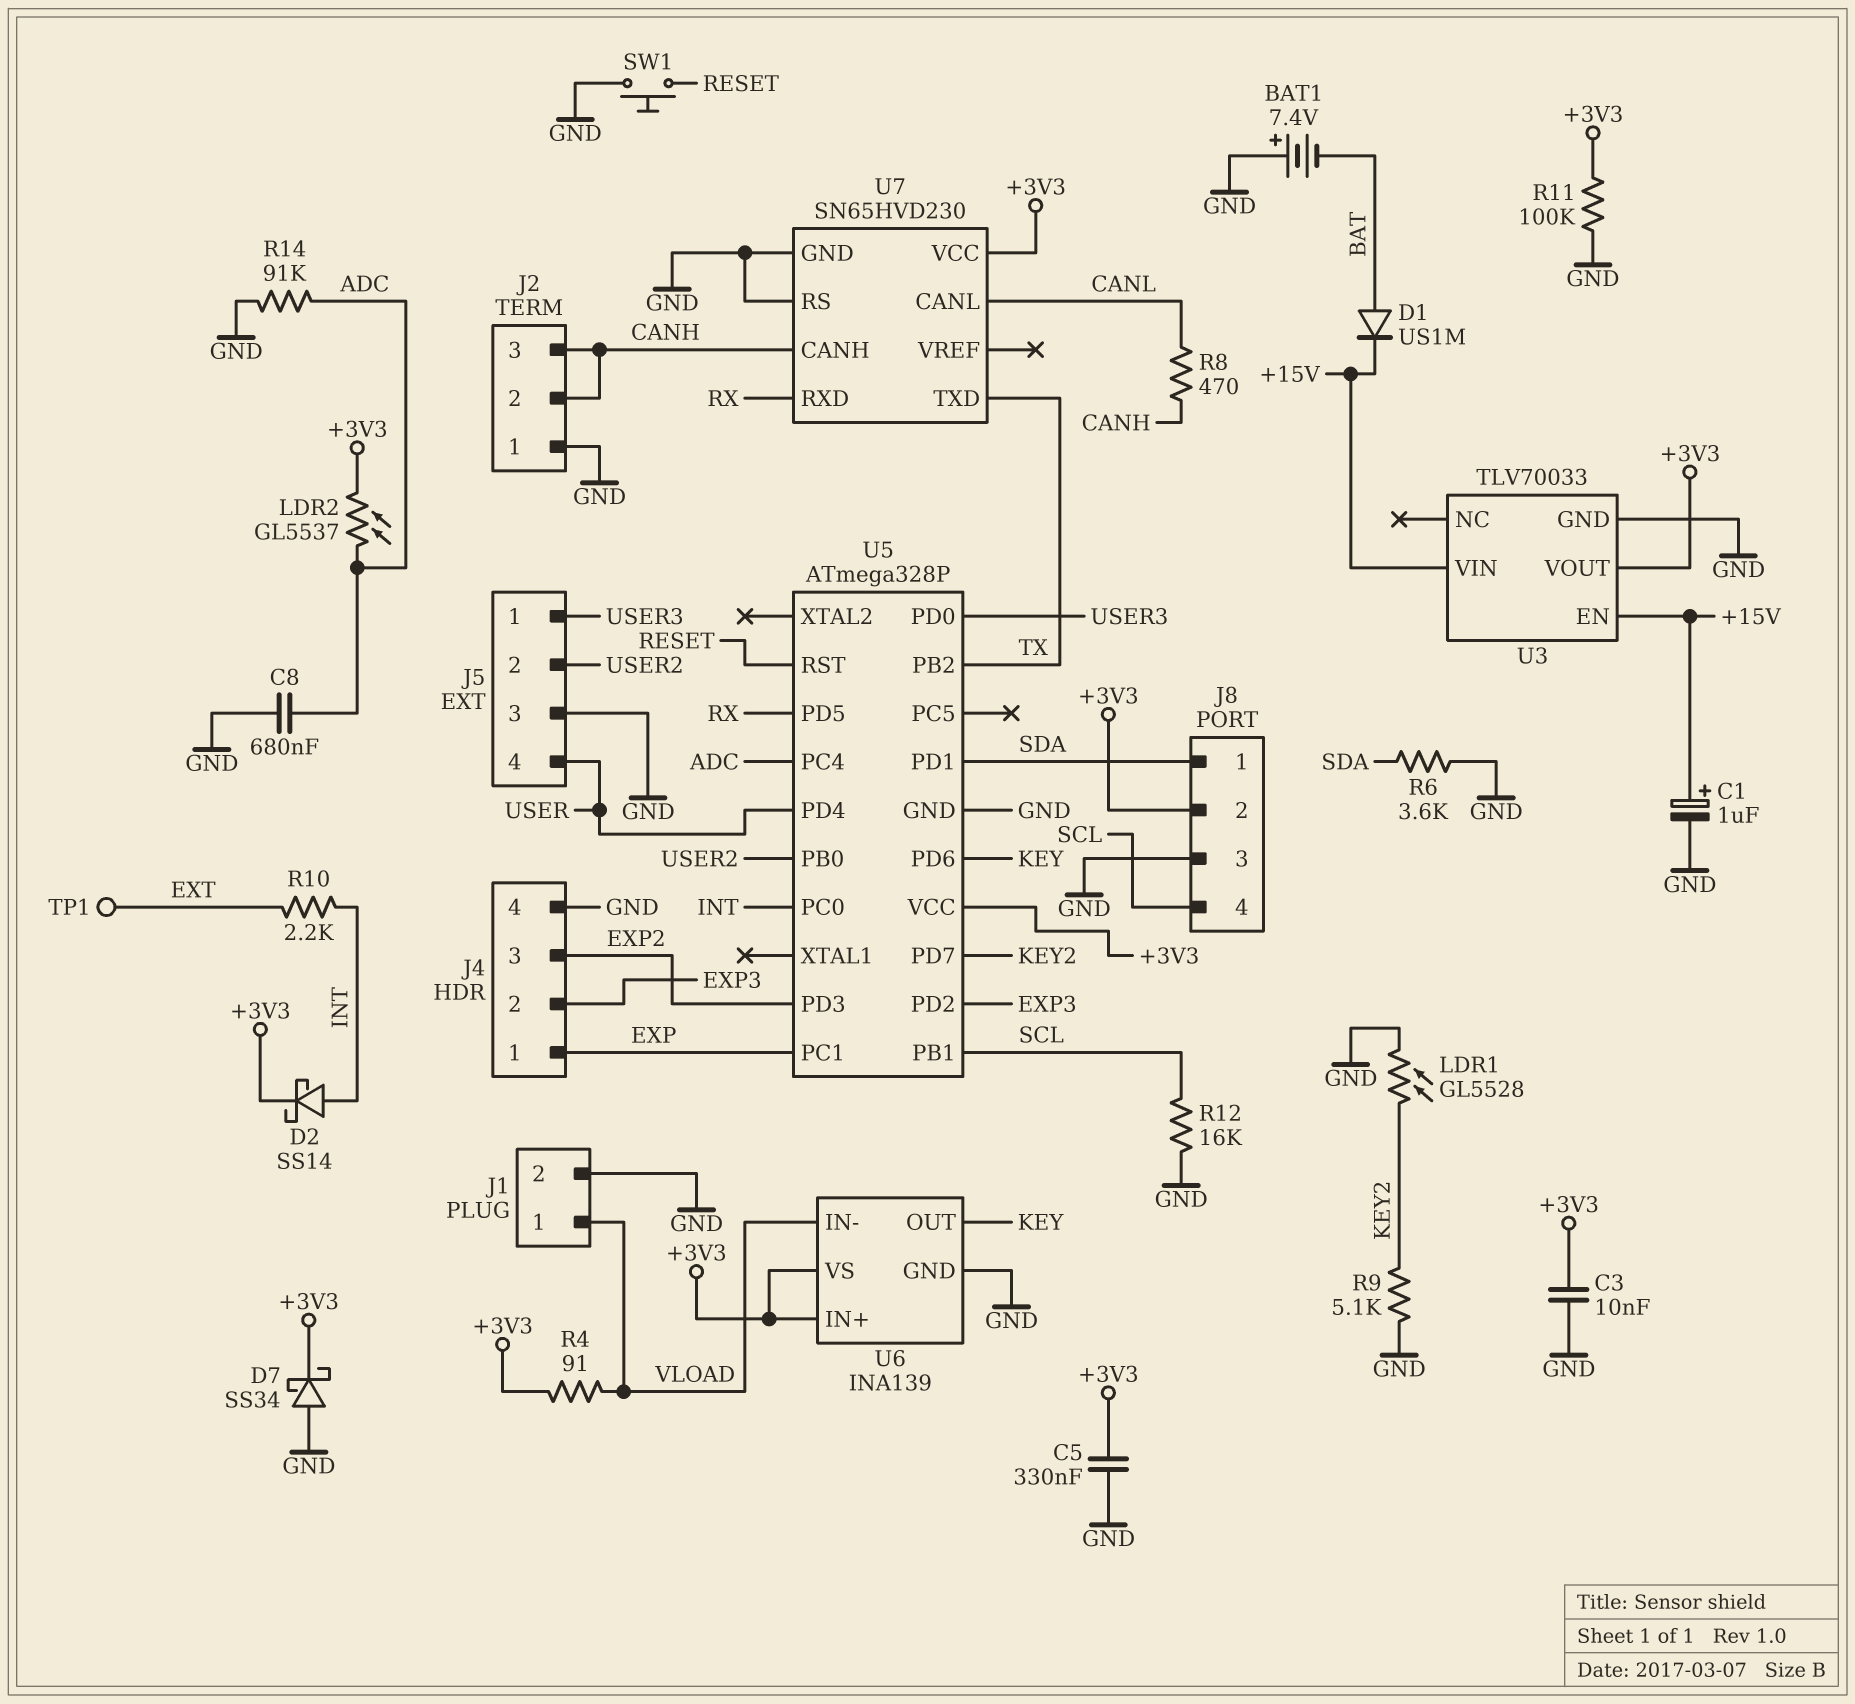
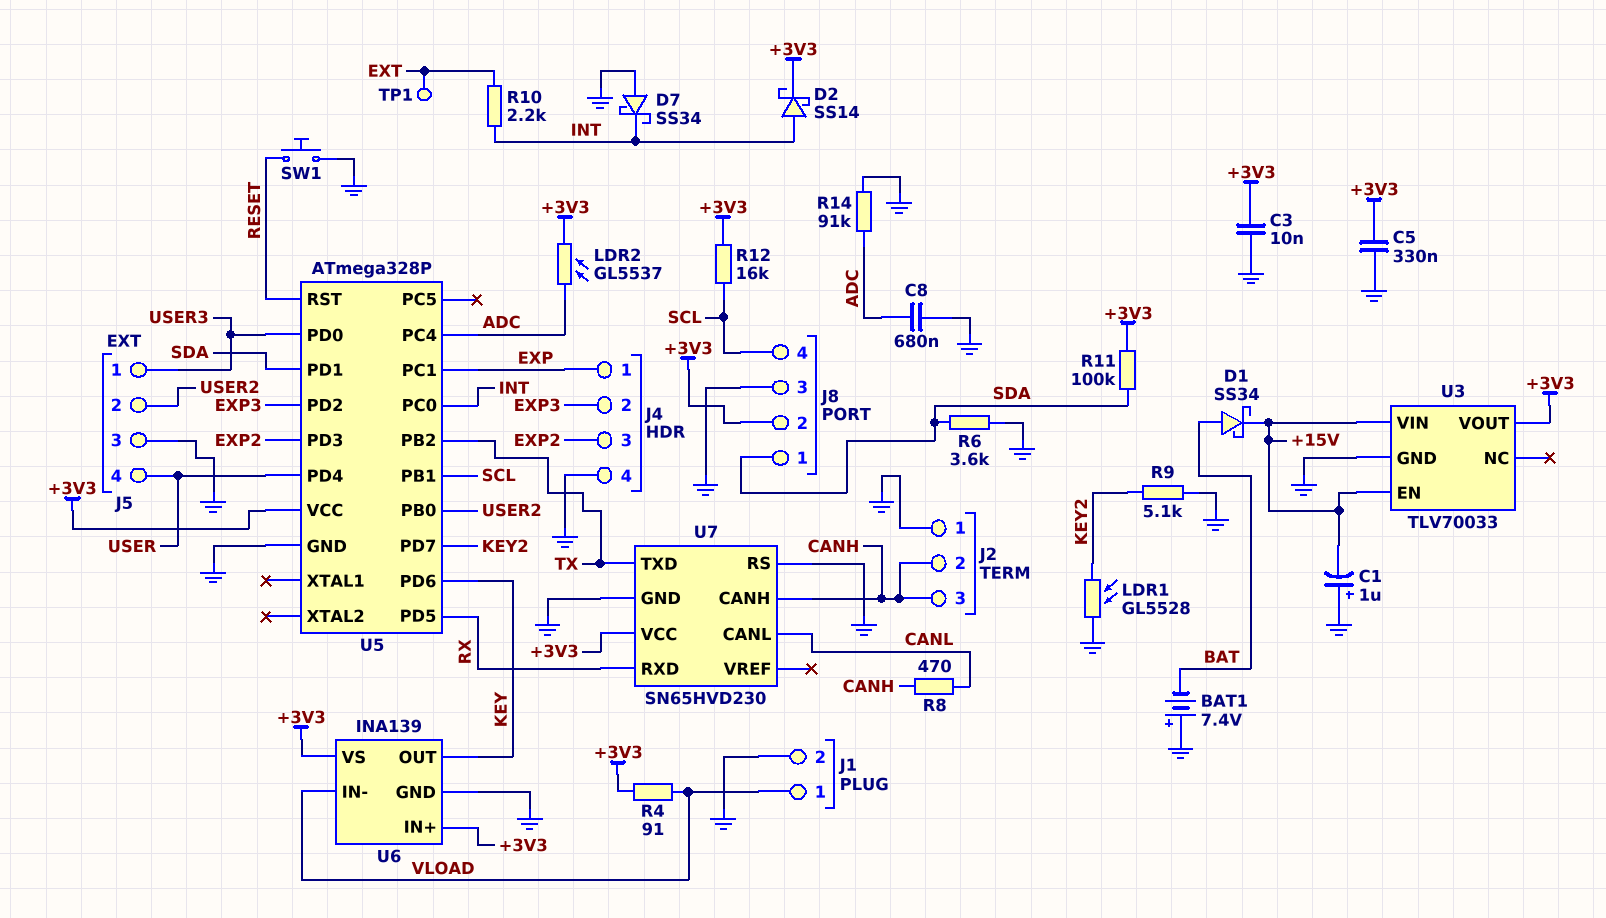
C1: 1uF (plus +15V, minus GND) -> 1uF (plus GND, minus +15V)
D1: diode US1M (A BAT, K +15V) -> schottky SS34 (A BAT, K +15V)
D7: schottky SS34 (A GND, K +3V3) -> schottky SS34 (A GND, K INT)
R11: 100k (+3V3, GND) -> 100k (+3V3, SDA)
R12: 16k (GND, SCL) -> 16k (+3V3, SCL)

